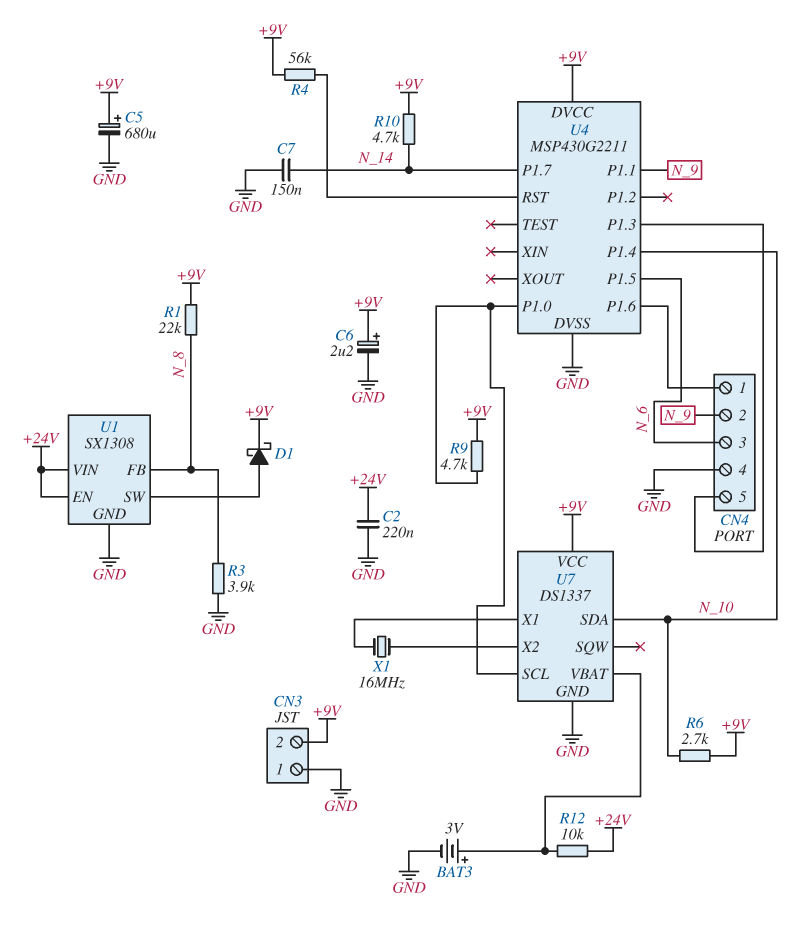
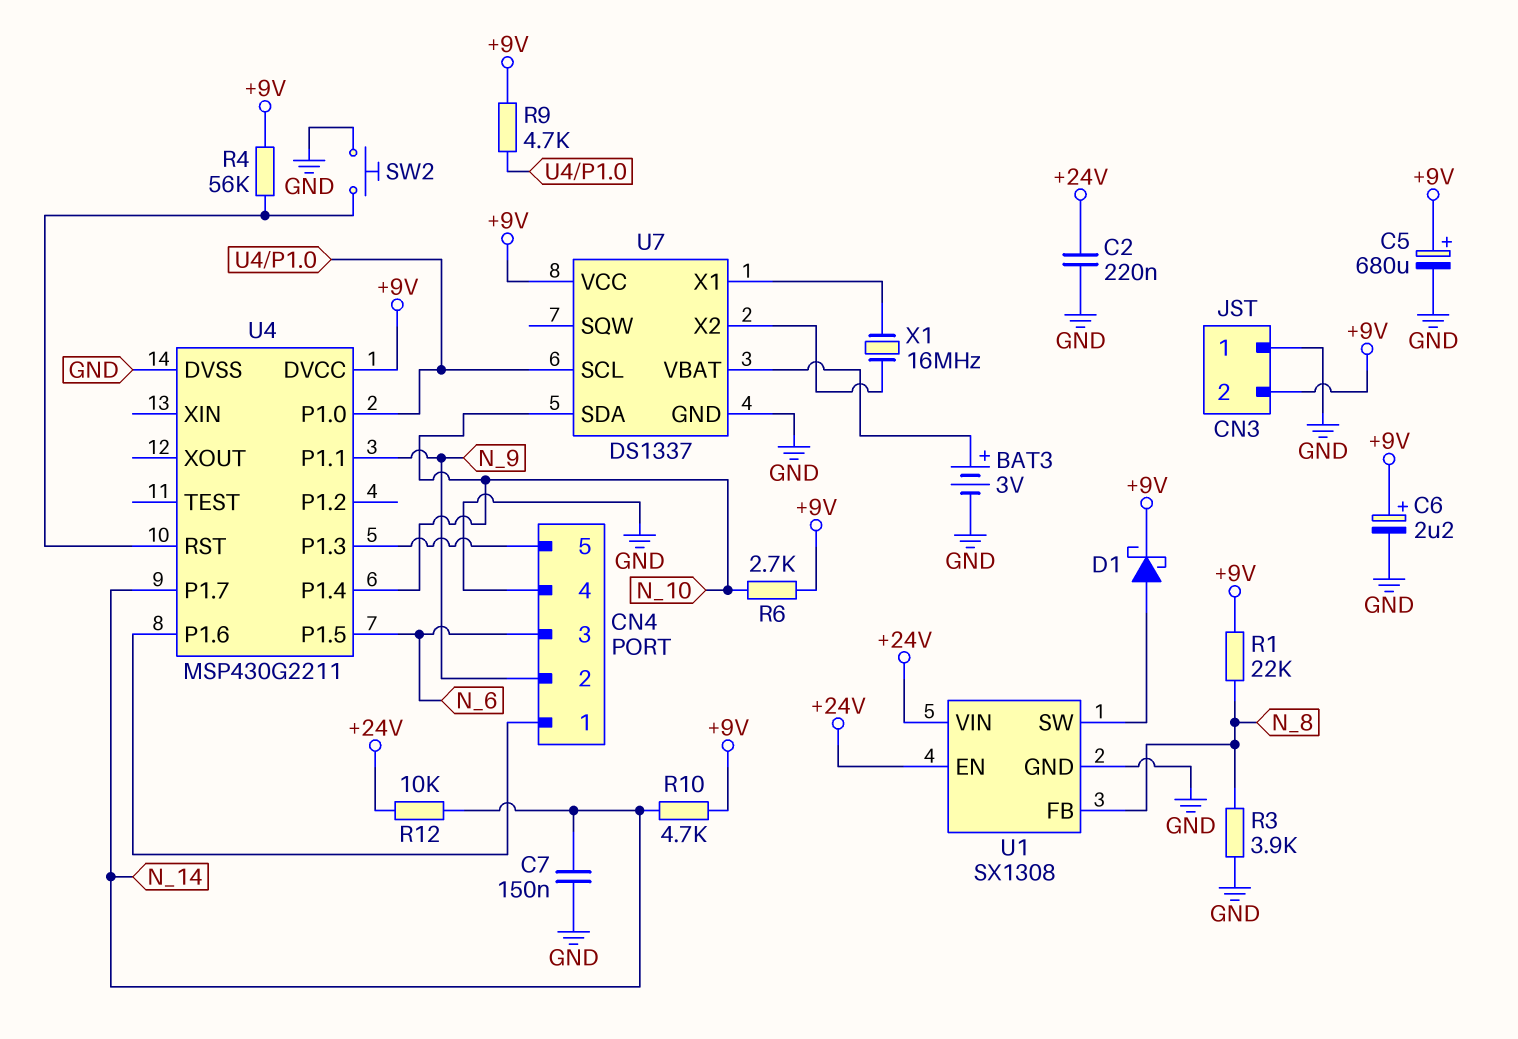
R12: 10k (+24V, U7/VBAT) -> 10k (+24V, N_14)
SW2: none -> button (GND, U4/RST)

